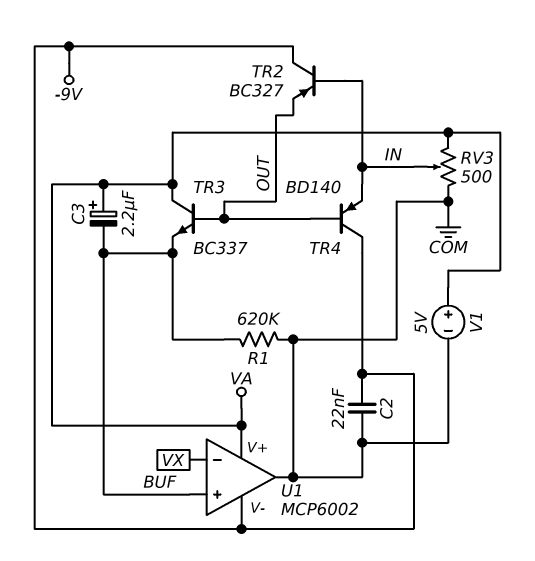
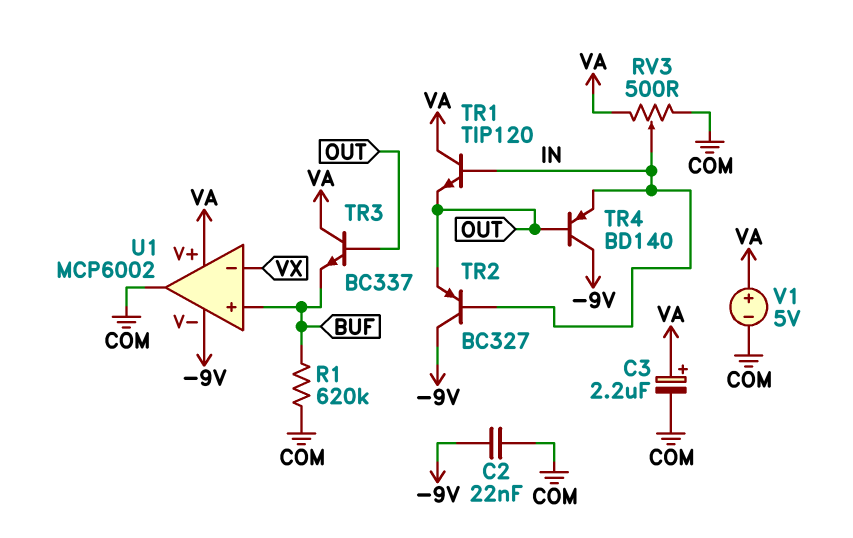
C3: 2.2uF (plus VA, minus BUF) -> 2.2uF (plus VA, minus COM)
TR1: none -> NPN TIP120 (B IN, C VA, E OUT)

